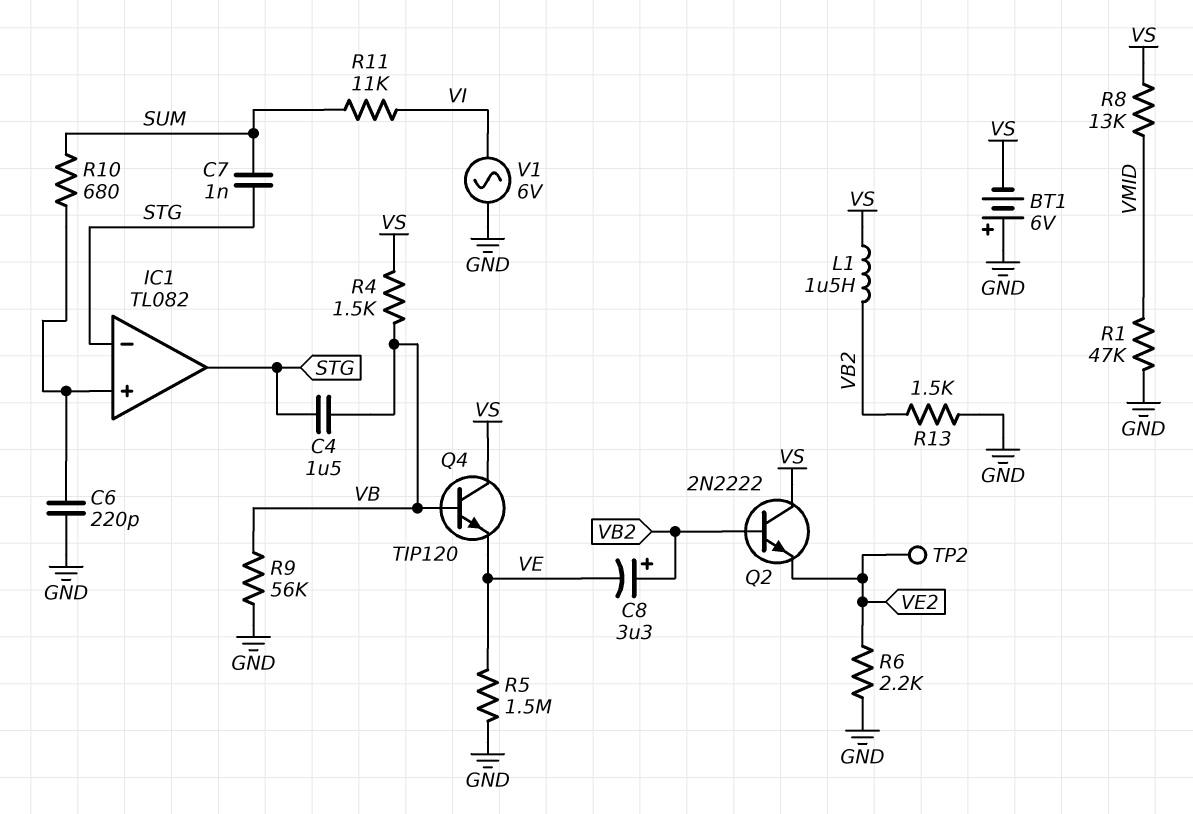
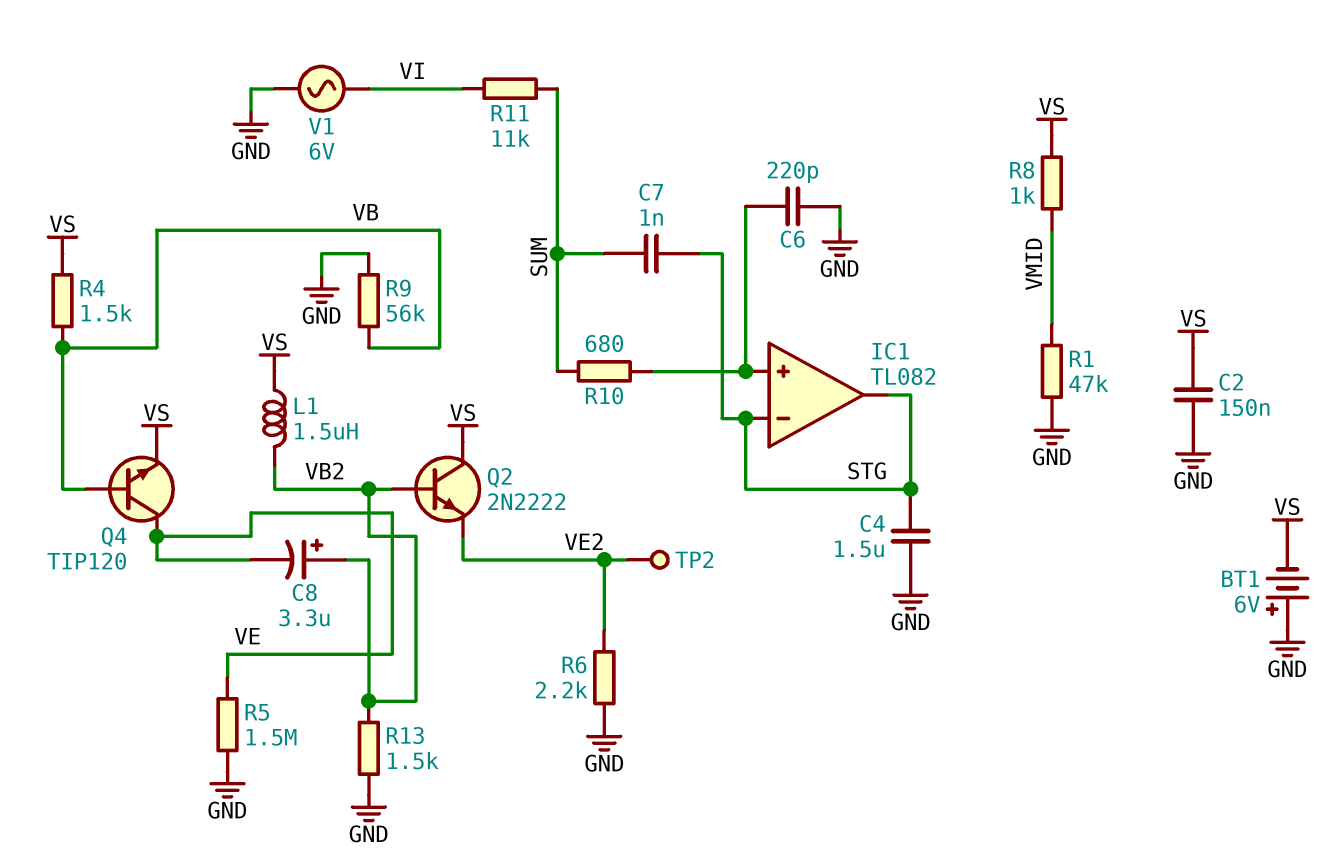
C2: none -> 150nF (GND, VS)
C4: 1.5uF (STG, VB) -> 1.5uF (GND, STG)
Q4: NPN TIP120 (B VB, C VS, E VE) -> NPN TIP120 (B VB, C VE, E VS)
R8: 13k (VMID, VS) -> 1k (VMID, VS)

